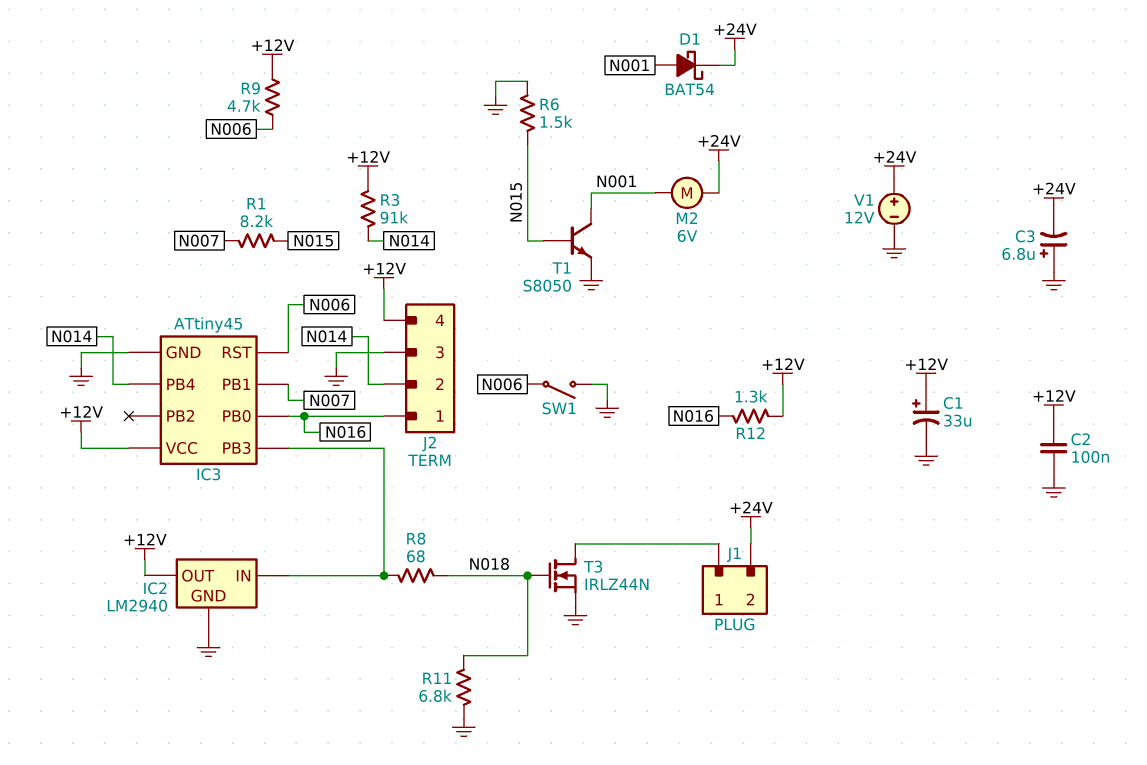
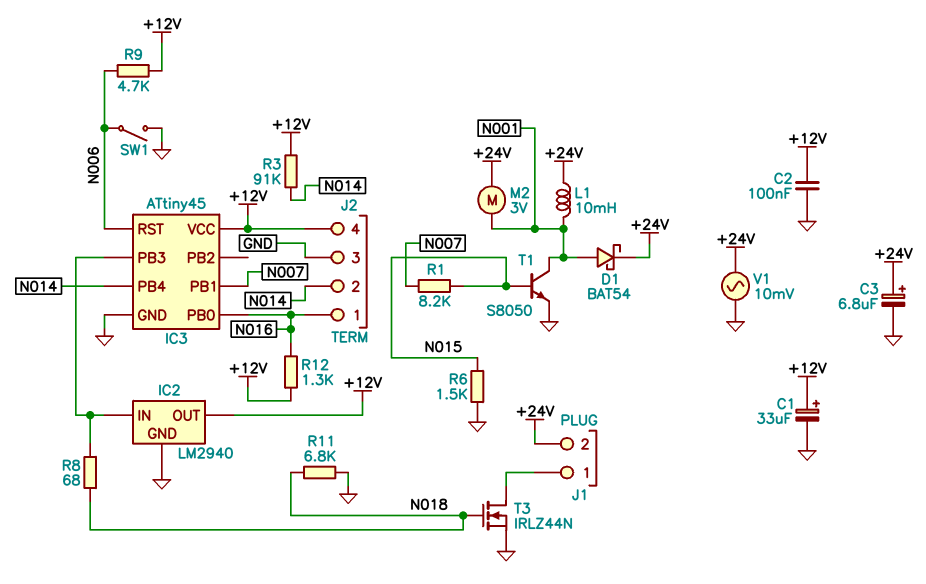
C3: 6.8uF (plus GND, minus +24V) -> 6.8uF (plus +24V, minus GND)
L1: none -> 10mH (+24V, N001)
M2: motor 6V (+24V, N001) -> motor 3V (+24V, N001)
V1: 12V (plus +24V, minus GND) -> AC 10mV (+24V, GND)

